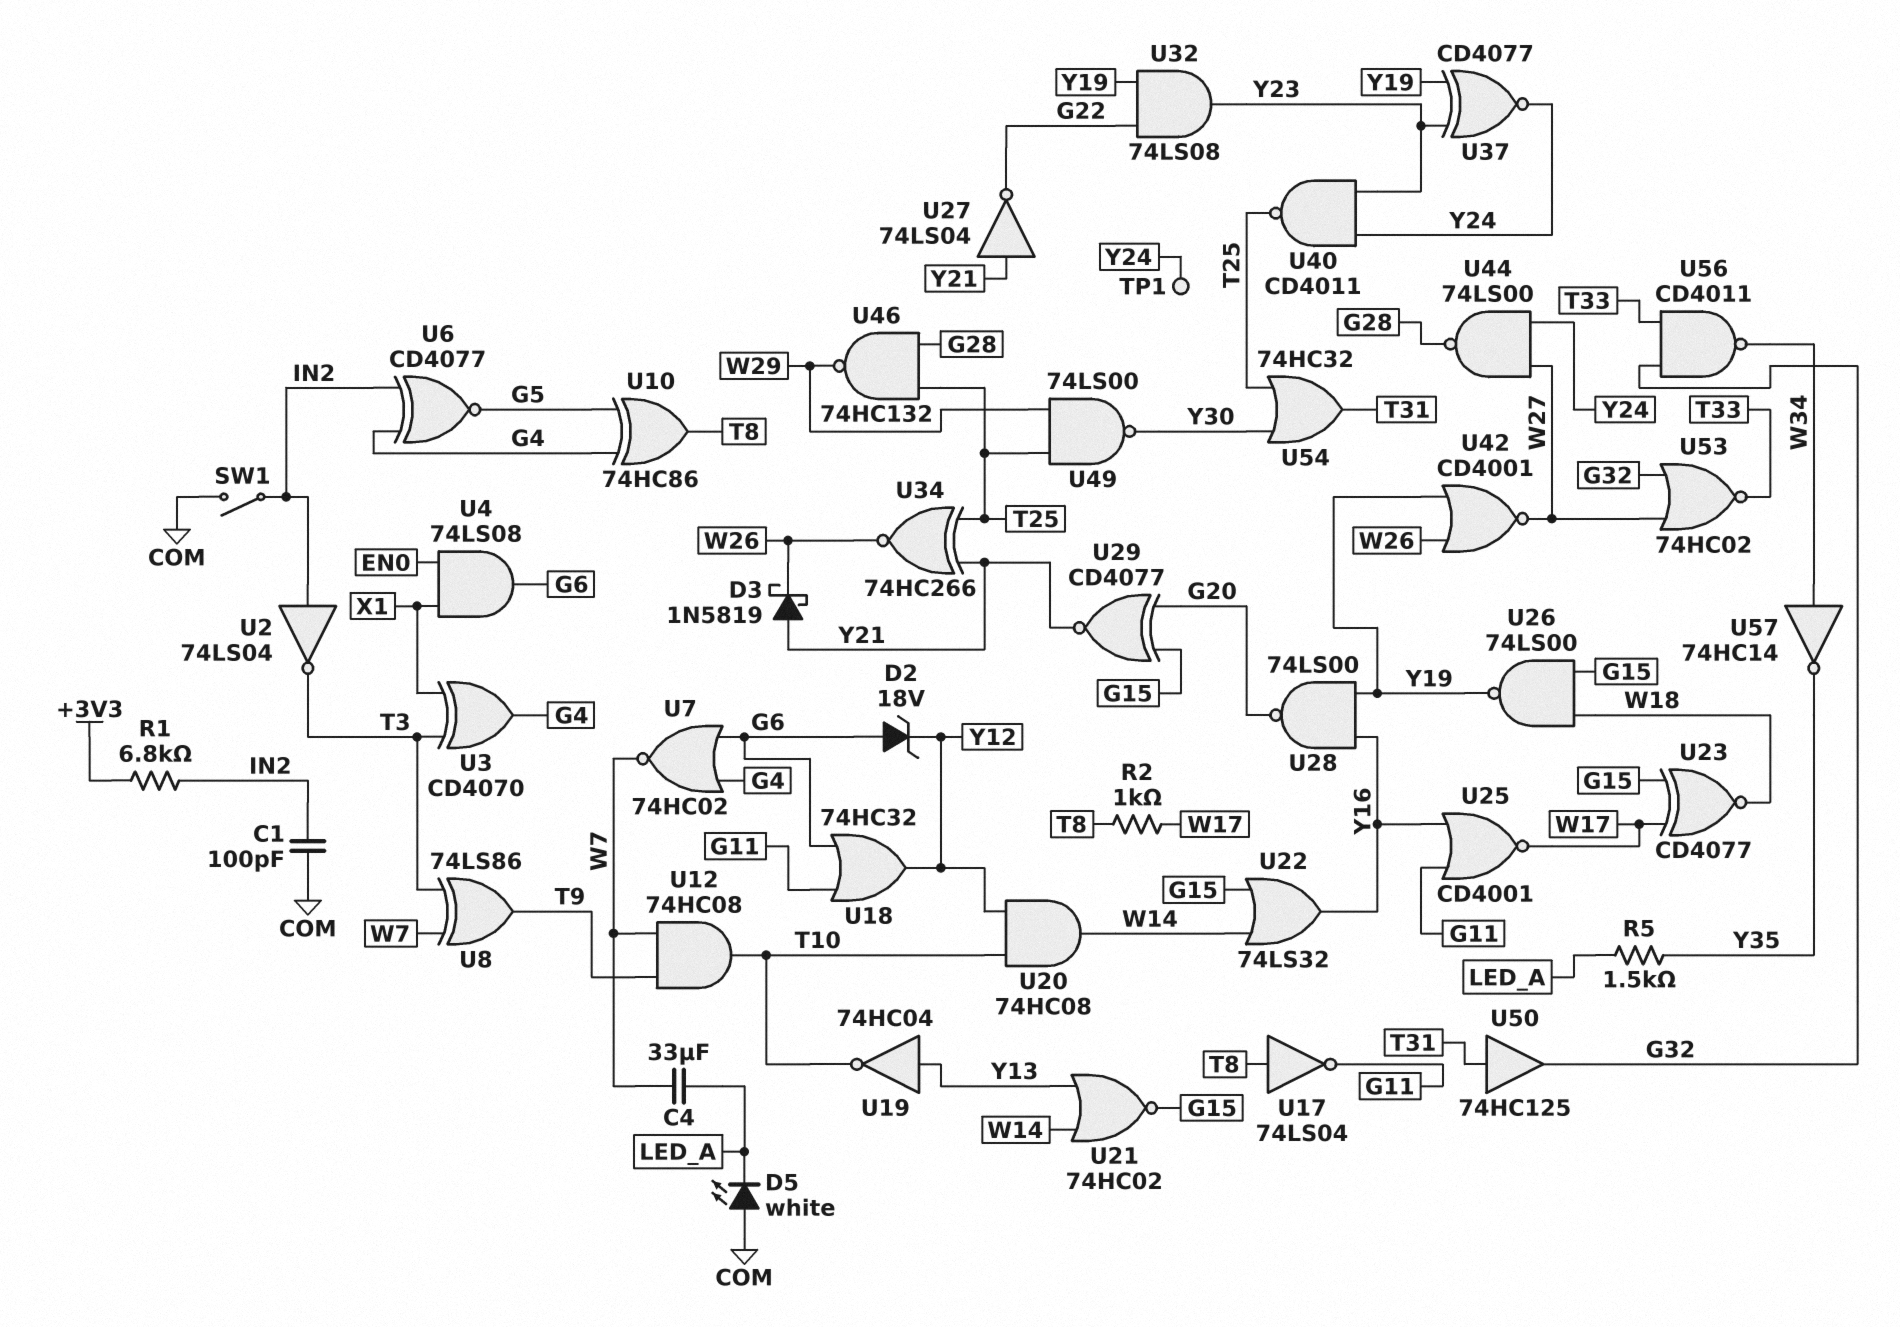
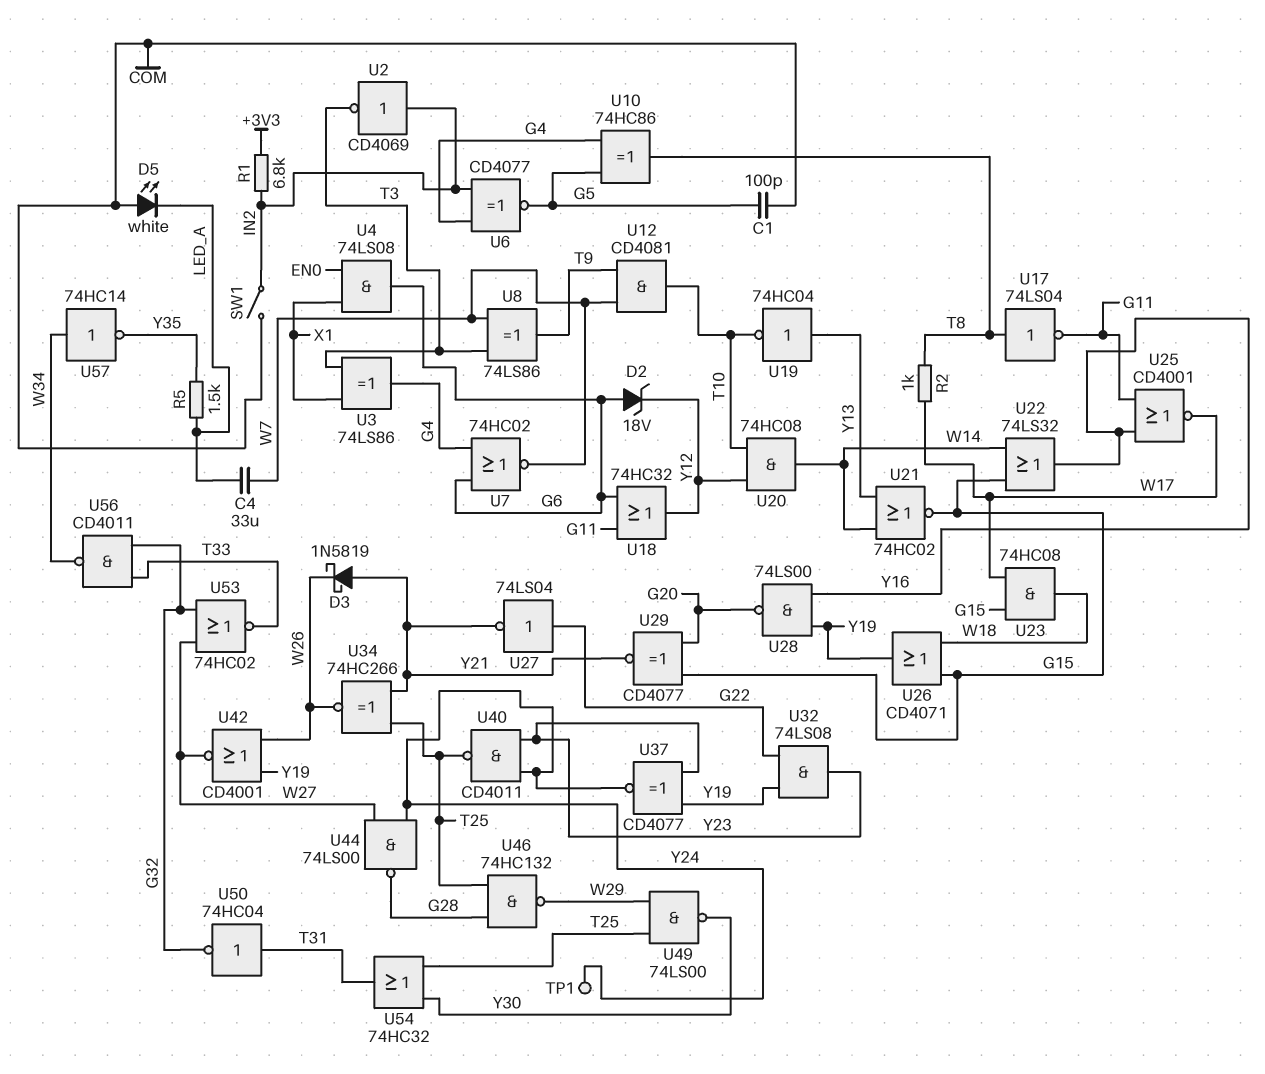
C1: 100pF (COM, IN2) -> 100pF (COM, G5)
U2: NOT 74LS04 (in IN2, out T3) -> NOT CD4069 (in IN2, out T3)
U3: XOR CD4070 (in T3, in X1, out G4) -> XOR 74LS86 (in T3, in X1, out G4)
U12: AND 74HC08 (in T9, in W7, out T10) -> AND CD4081 (in T9, in W7, out T10)
U23: XNOR CD4077 (in G15, in W17, out W18) -> AND 74HC08 (in G15, in W17, out W18)
U26: NAND 74LS00 (in G15, in W18, out Y19) -> OR CD4071 (in G15, in W18, out Y19)
U27: NOT 74LS04 (in Y21, out G22) -> NOT 74LS04 (in G22, out Y21)
U50: buffer 74HC125 (in T31, out G32) -> NOT 74HC04 (in T31, out G32)

